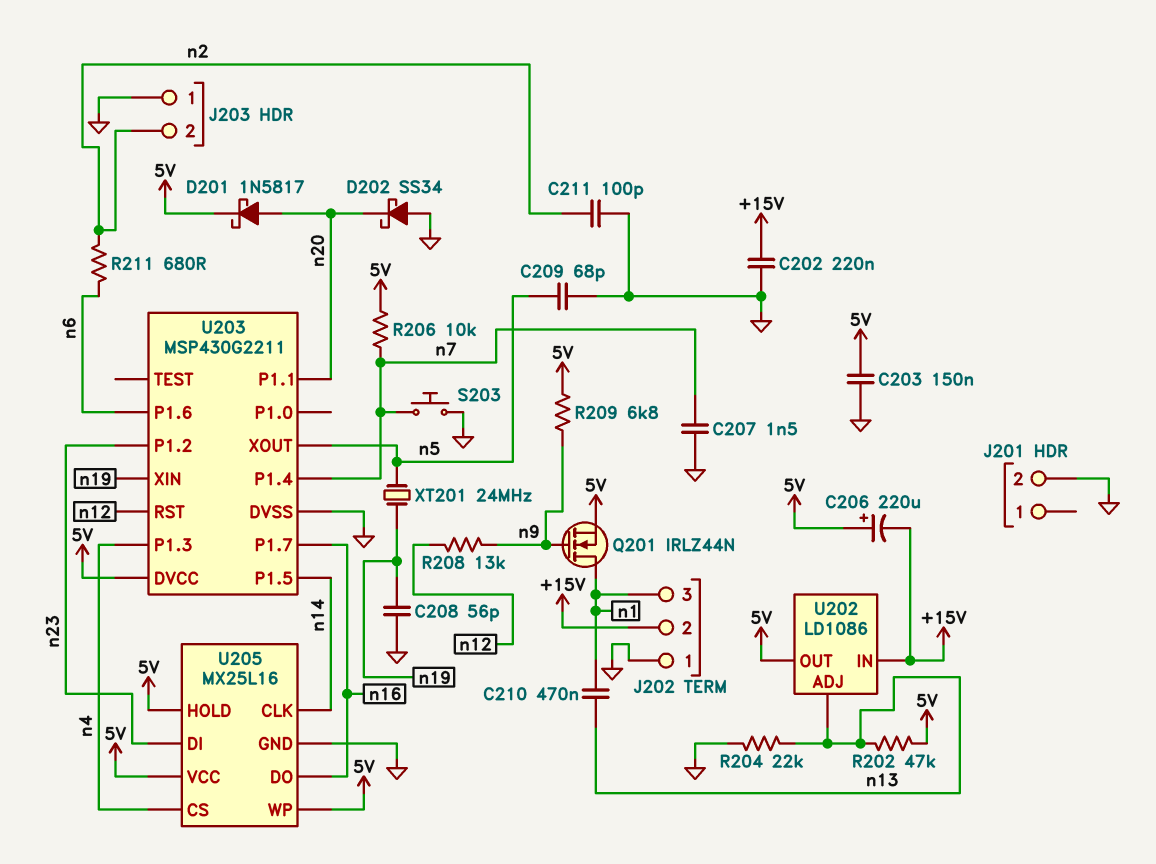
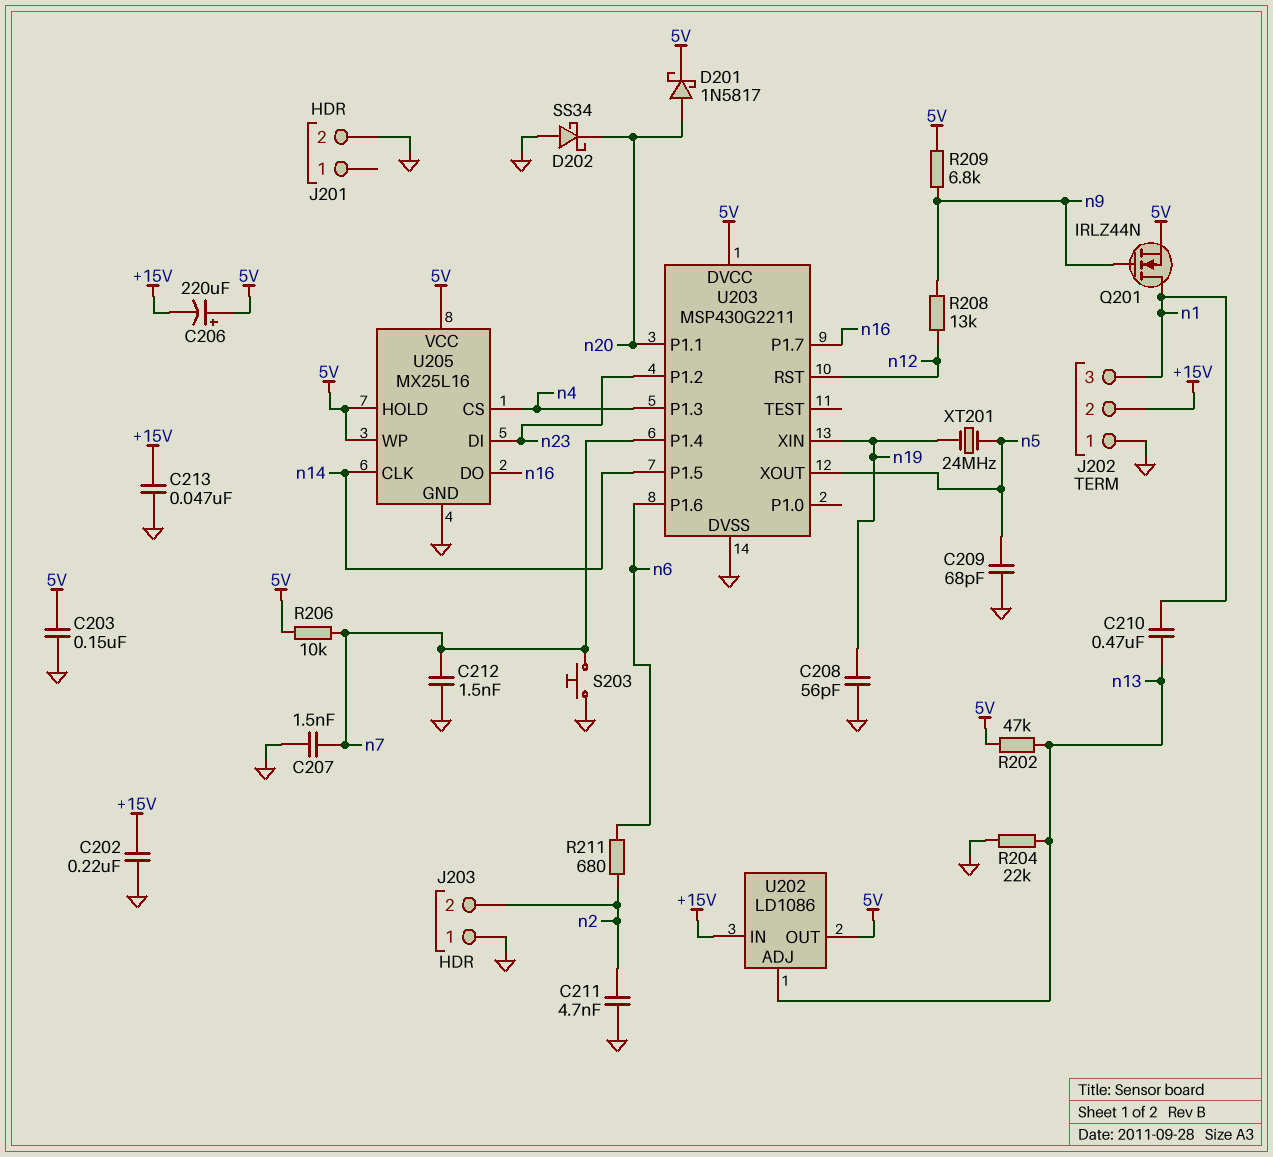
C211: 100pF (GND, n2) -> 4.7nF (GND, n2)
C212: none -> 1.5nF (GND, n7)
C213: none -> 47nF (+15V, GND)

